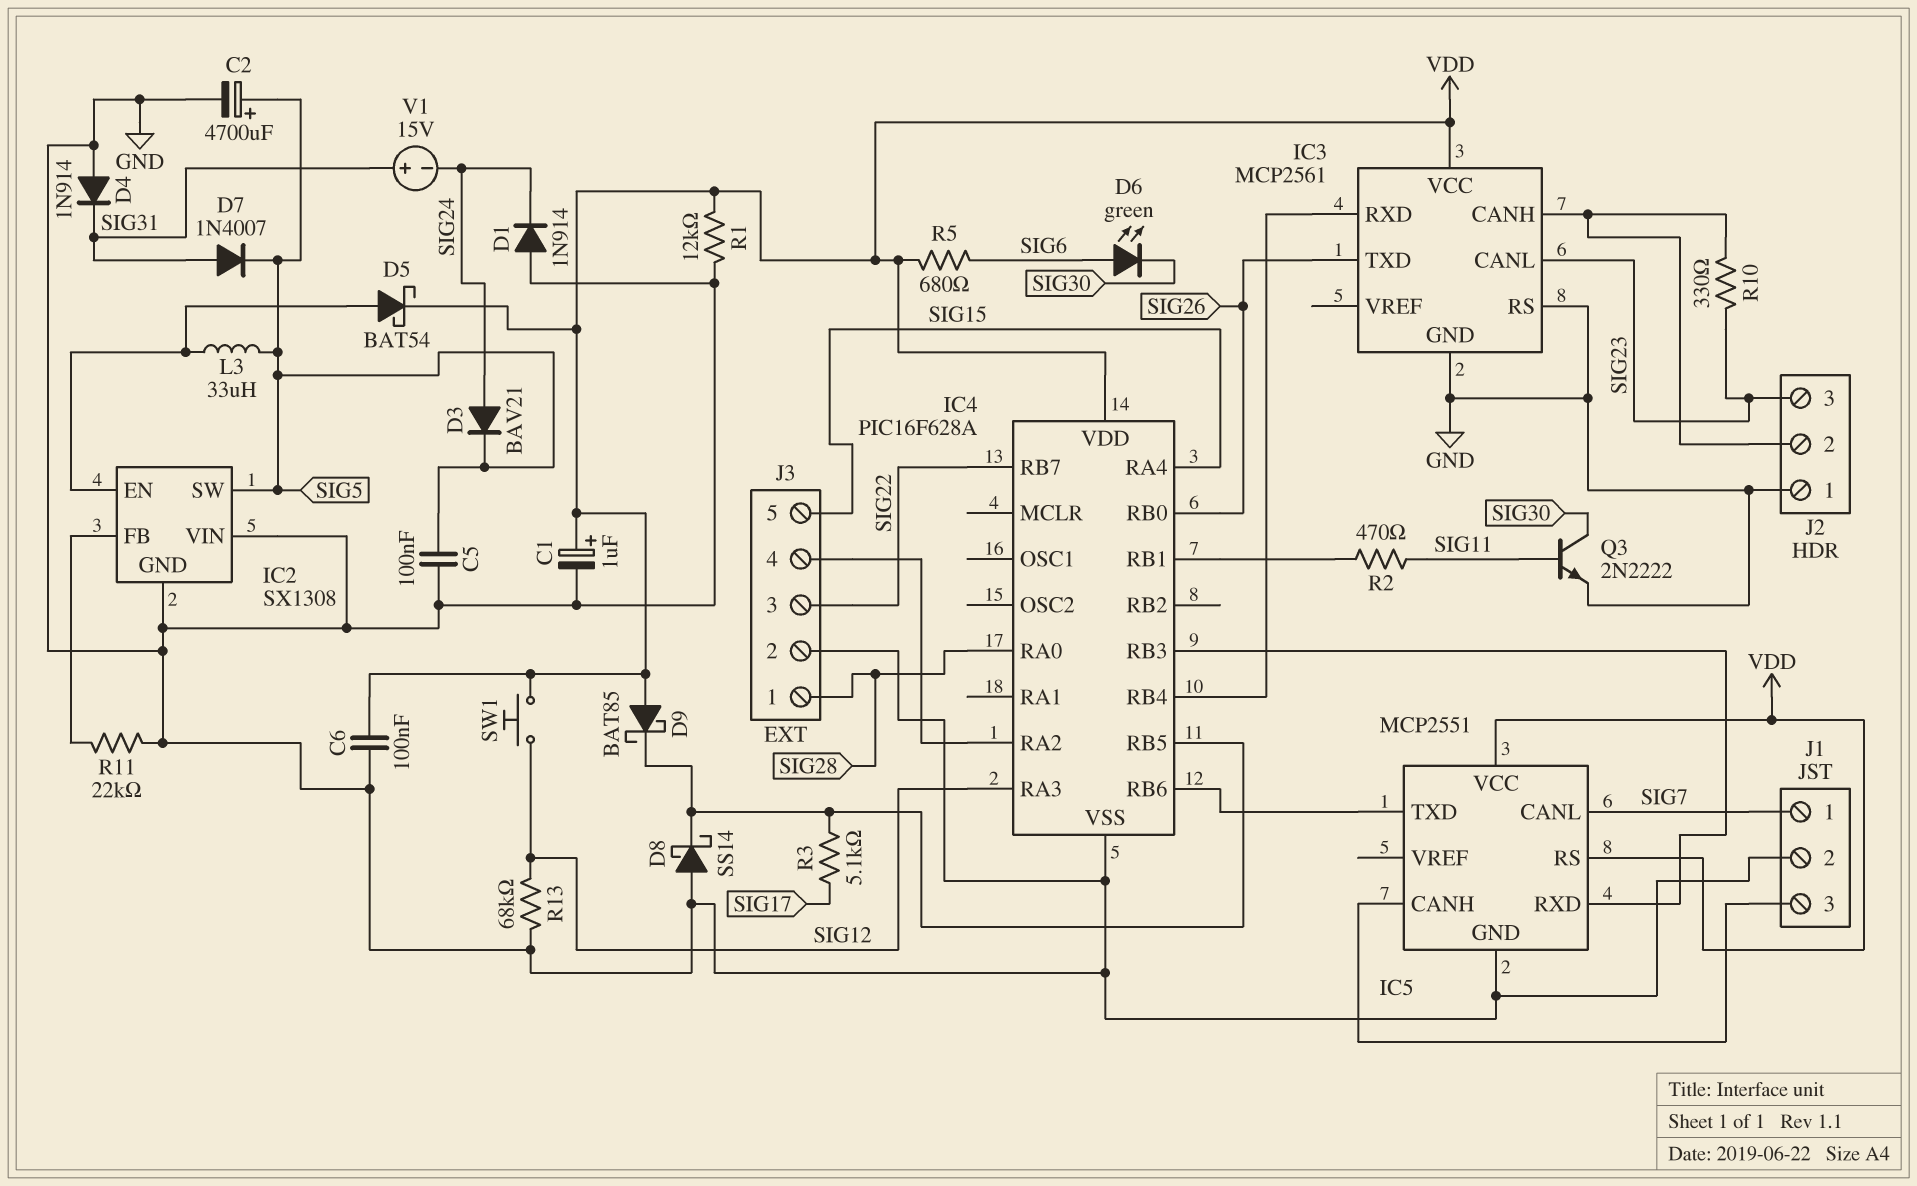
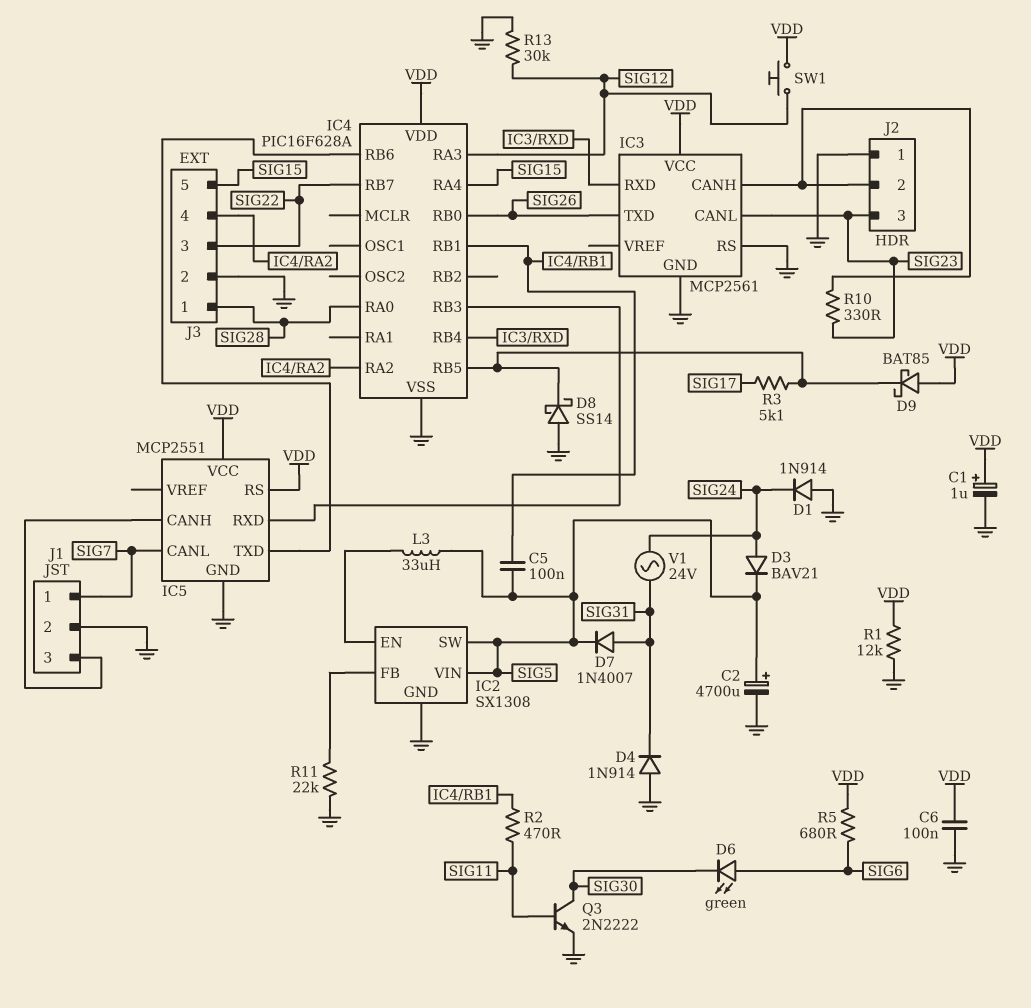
C5: 100nF (GND, SIG5) -> 100nF (IC4/RB1, SIG5)
D5: schottky BAT54 (A IC2/EN, K VDD) -> none
IC2 pin VIN: GND -> SIG5
R13: 68k (GND, SIG12) -> 30k (GND, SIG12)
V1: 15V (plus SIG31, minus SIG24) -> AC 24V (SIG24, SIG31)

